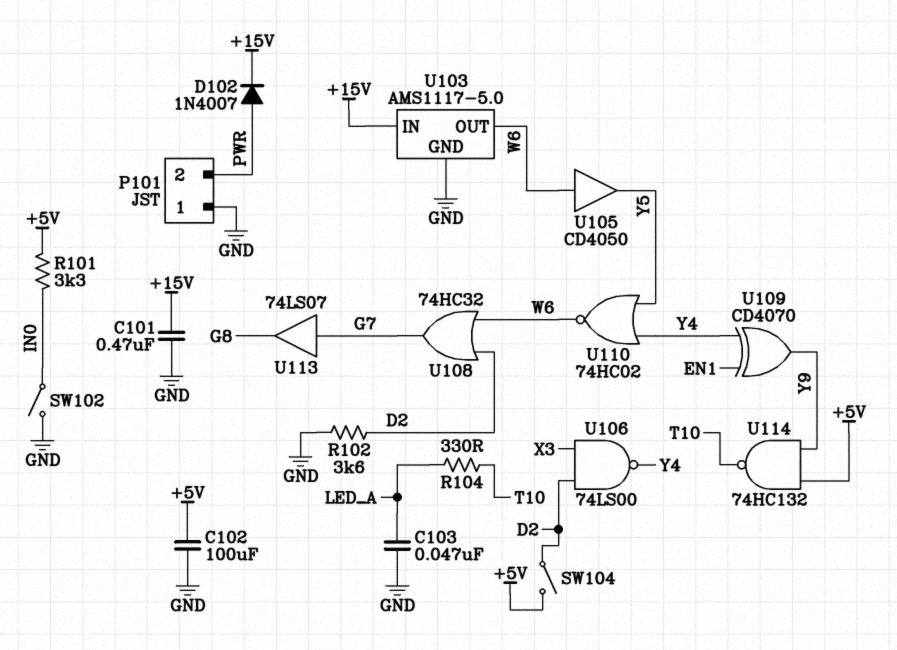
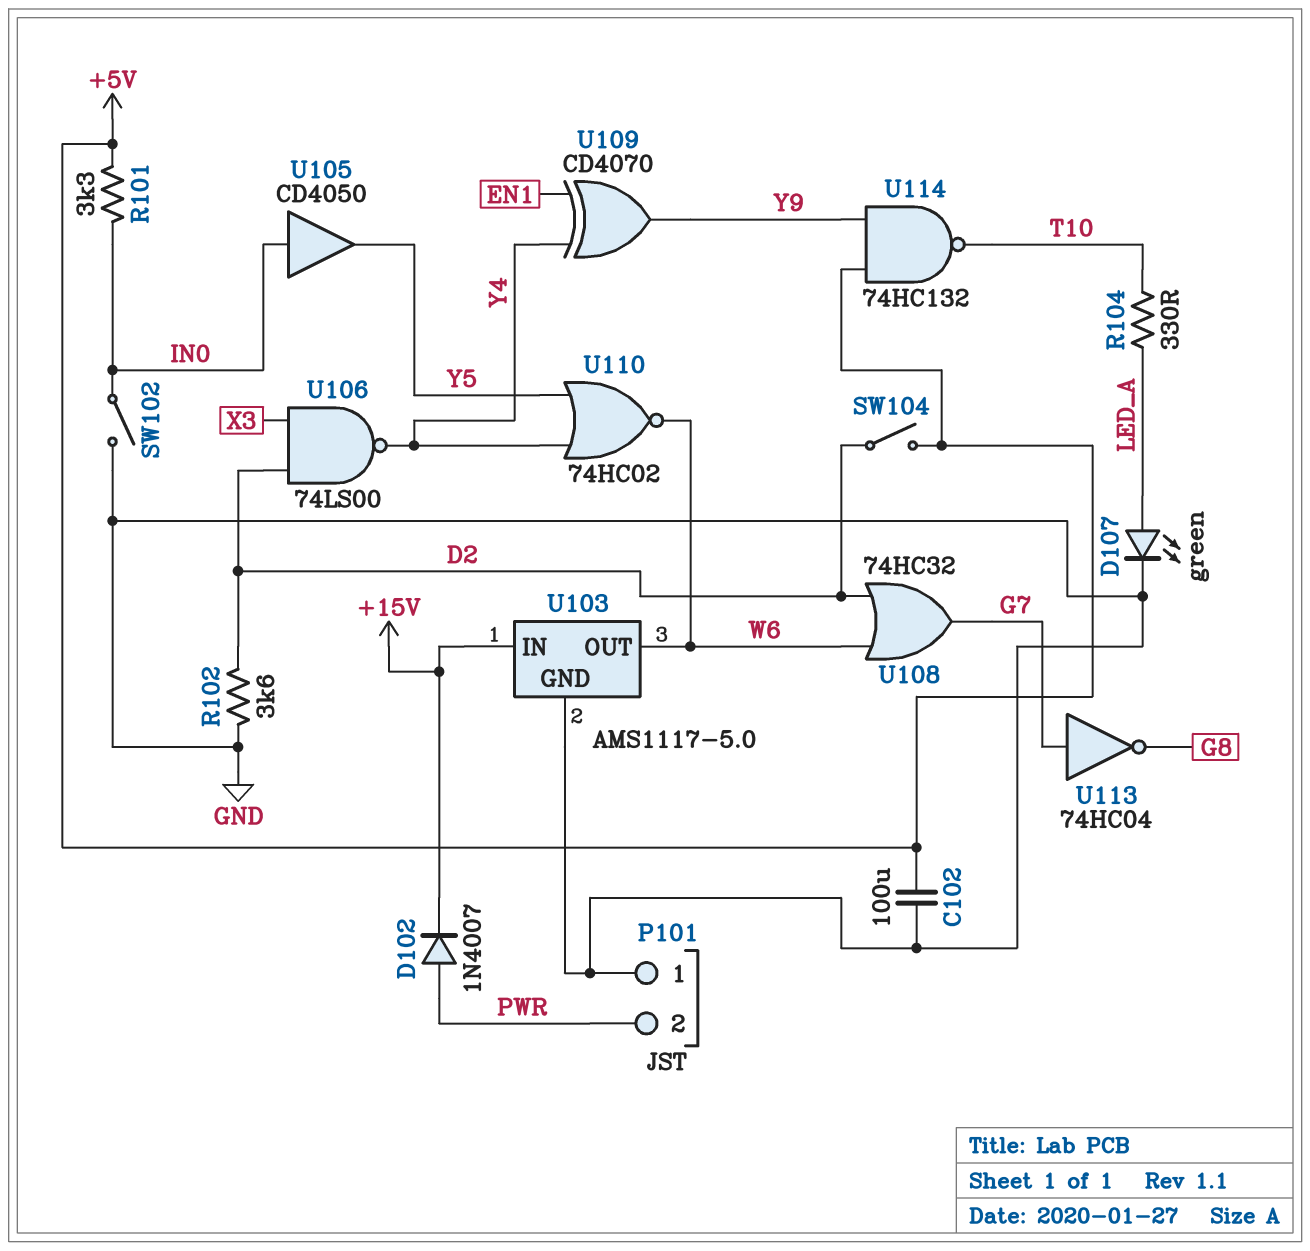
C101: 470nF (+15V, GND) -> none
C103: 47nF (GND, LED_A) -> none
D107: none -> LED green (A LED_A, K GND)
U105: buffer CD4050 (in W6, out Y5) -> buffer CD4050 (in IN0, out Y5)
U113: buffer 74LS07 (in G7, out G8) -> NOT 74HC04 (in G7, out G8)

